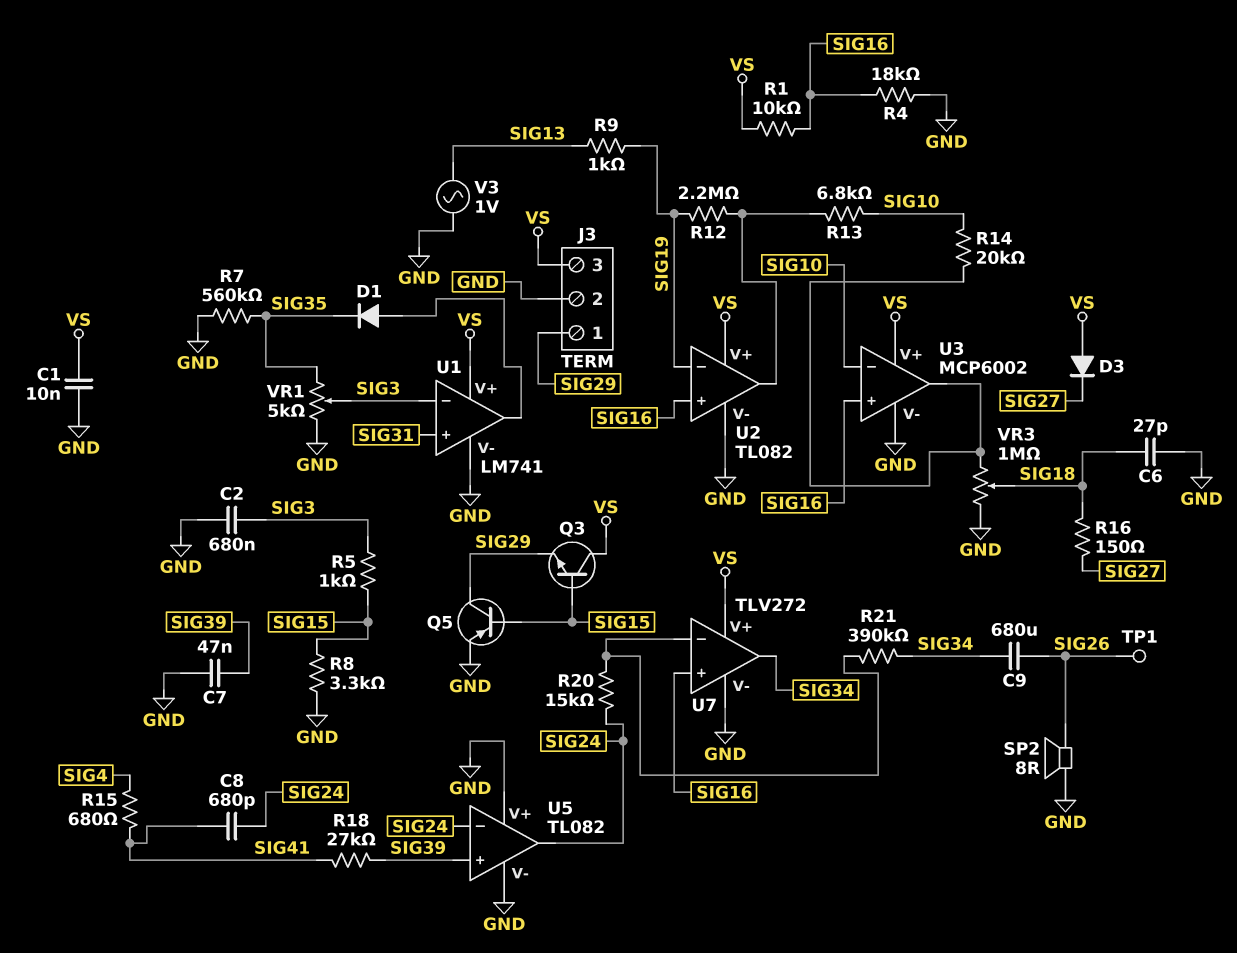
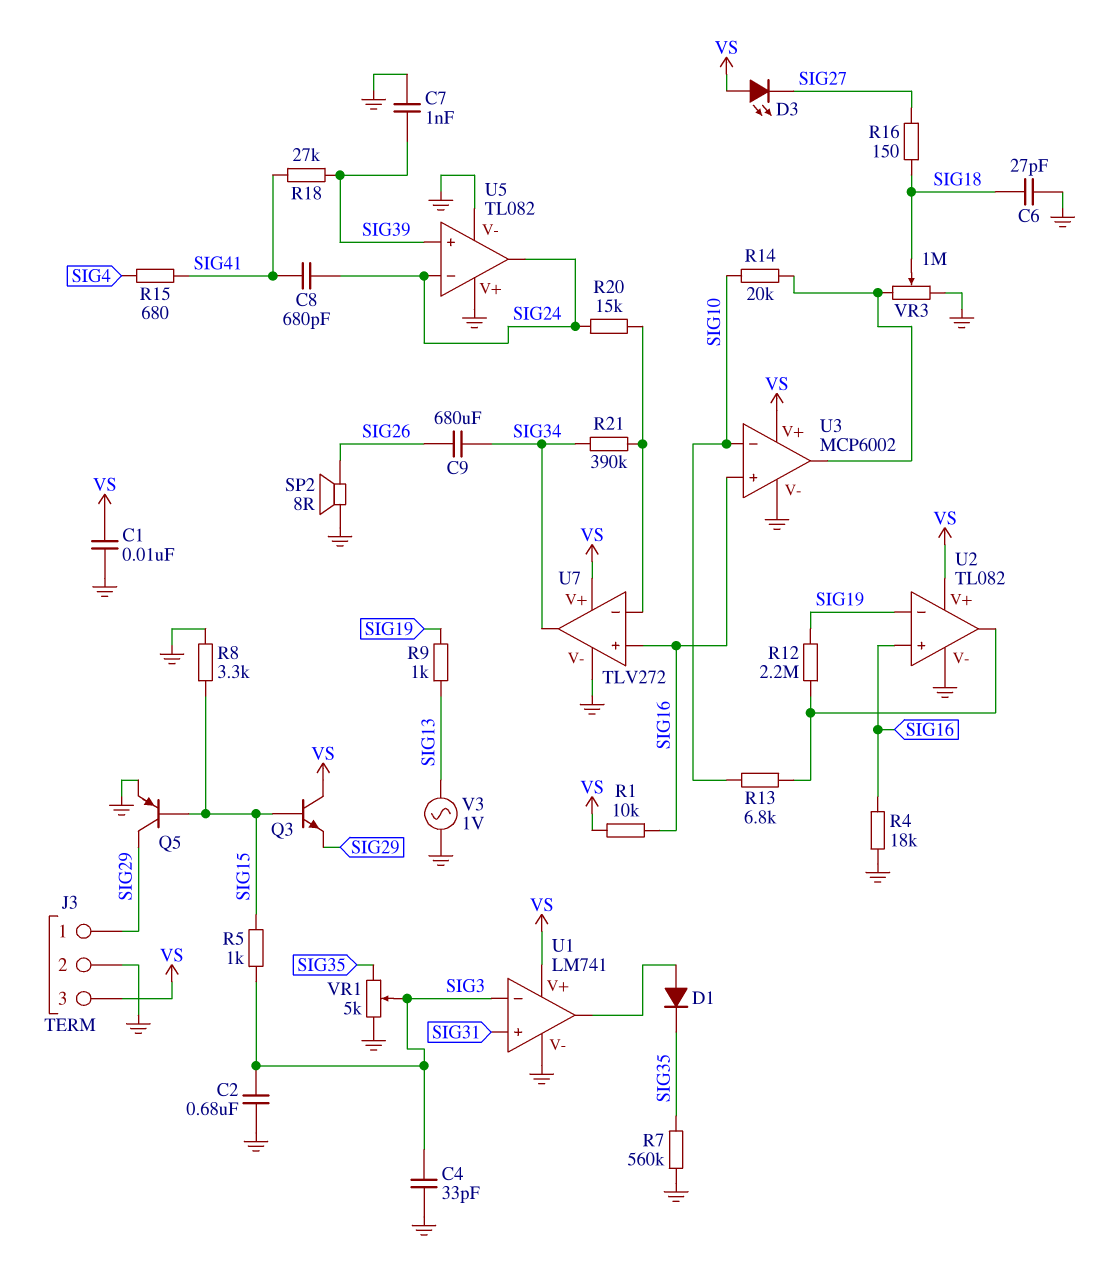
C4: none -> 33pF (GND, SIG3)
C7: 47nF (GND, SIG39) -> 1nF (GND, SIG39)
D3: diode (A VS, K SIG27) -> LED (A VS, K SIG27)
TP1: test point (SIG26) -> none

